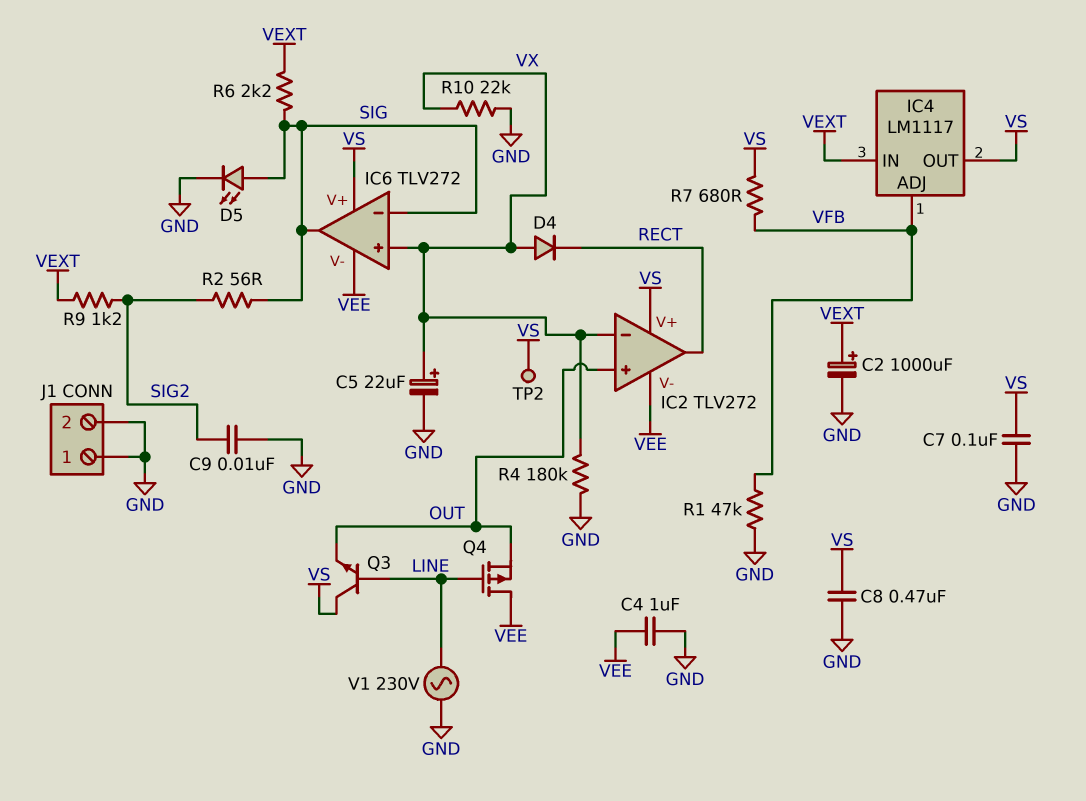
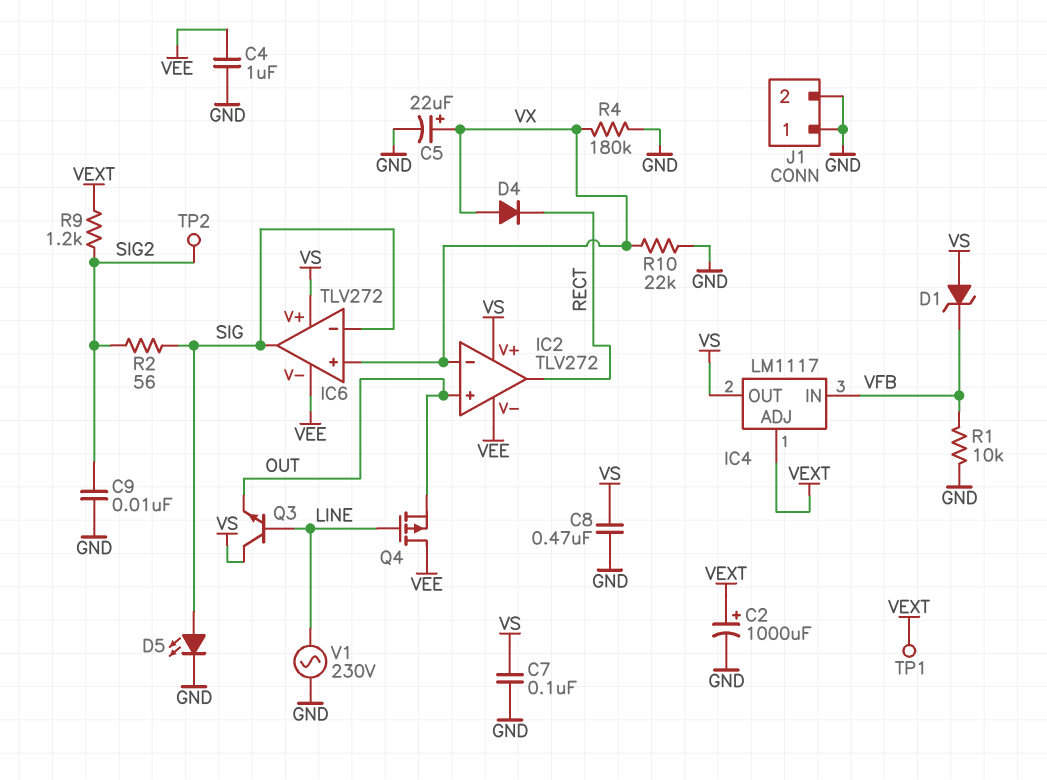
D1: none -> zener (A VS, K VFB)
IC4 pin ADJ: VFB -> VEXT
IC4 pin IN: VEXT -> VFB
R1: 47k (GND, VFB) -> 10k (GND, VFB)
R6: 2.2k (SIG, VEXT) -> none
R7: 680 (VFB, VS) -> none
TP1: none -> test point (VEXT)
TP2: test point (VS) -> test point (SIG2)

